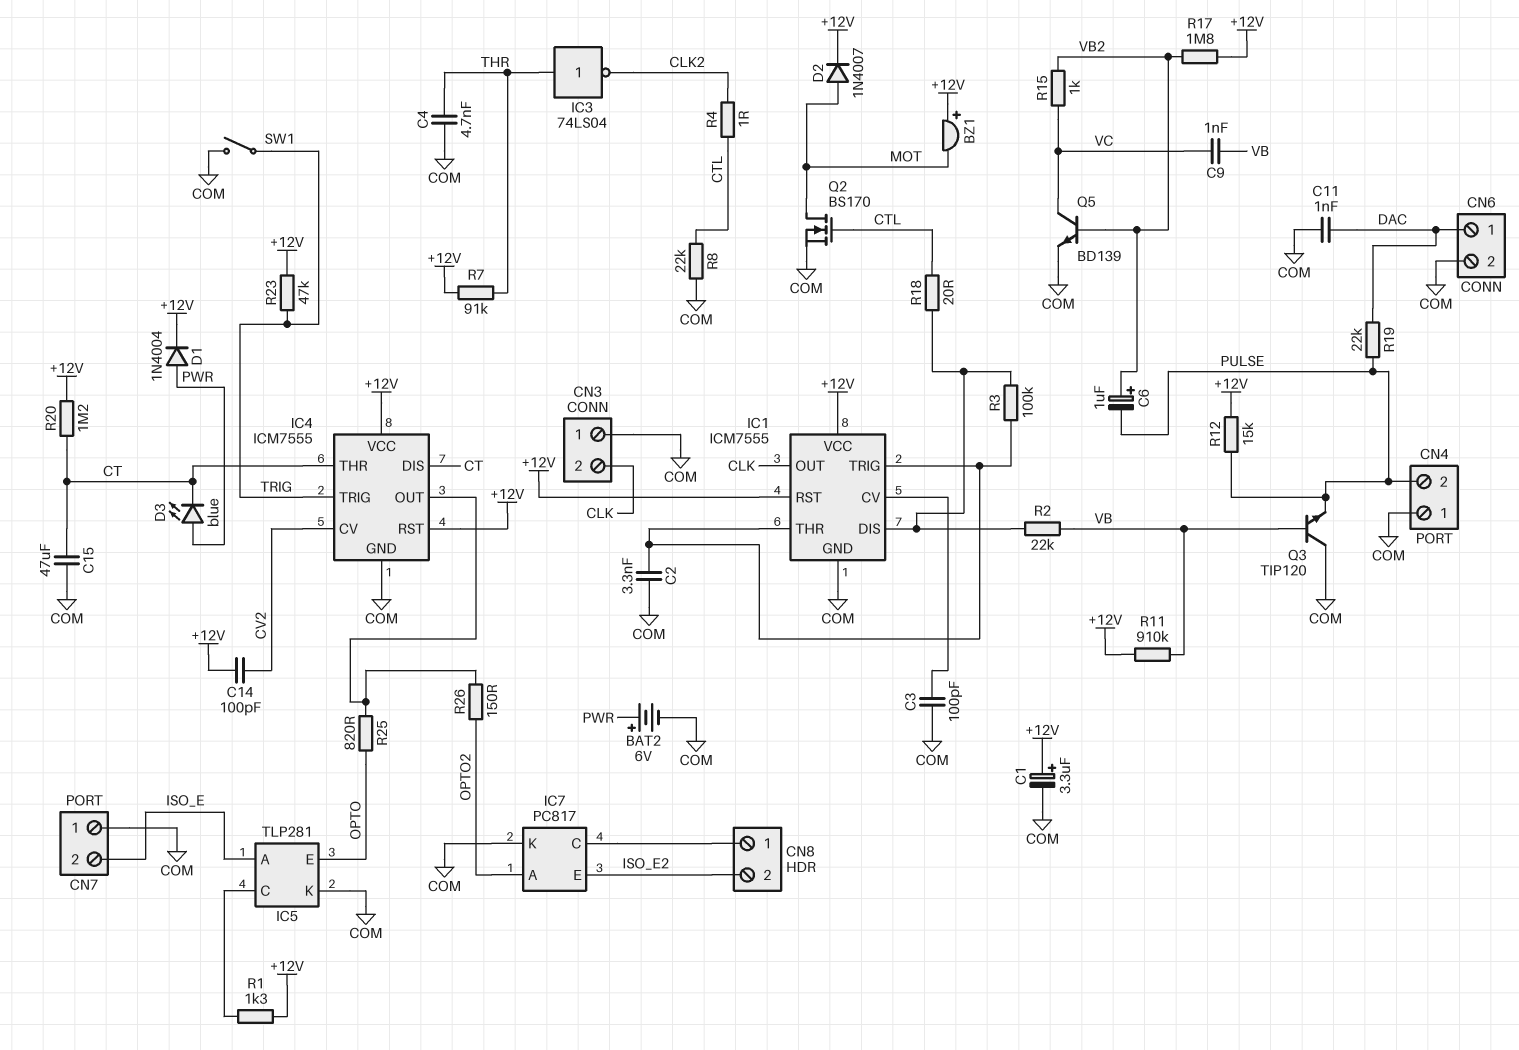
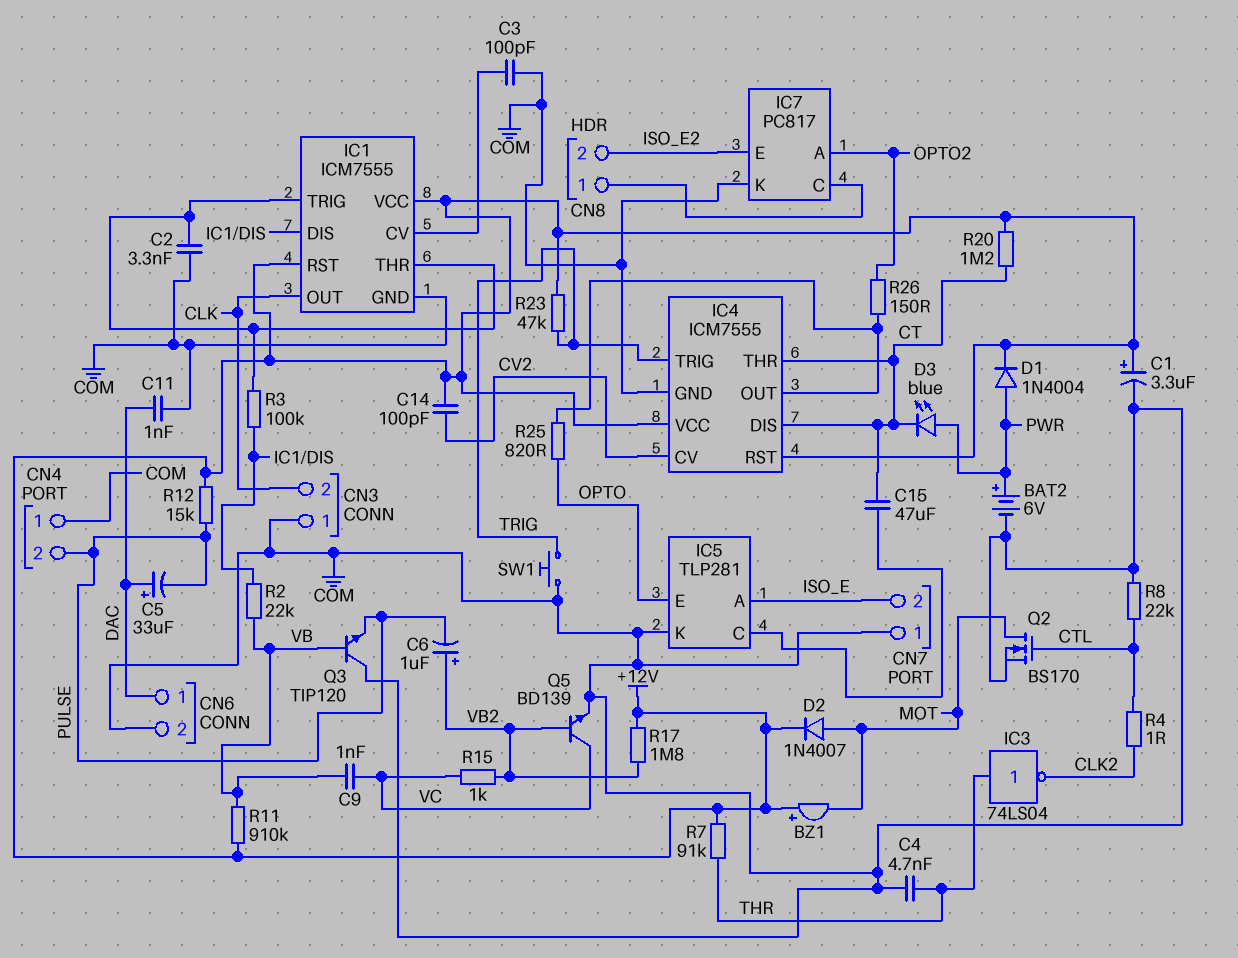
C5: none -> 33uF (plus DAC, minus PULSE)
C15: 47uF (COM, CT) -> 47uF (CT, IC5/C)
R1: 1.3k (+12V, IC5/C) -> none
R18: 20 (CTL, IC1/DIS) -> none
R19: 22k (DAC, PULSE) -> none
SW1: switch (COM, TRIG) -> button (COM, TRIG)

